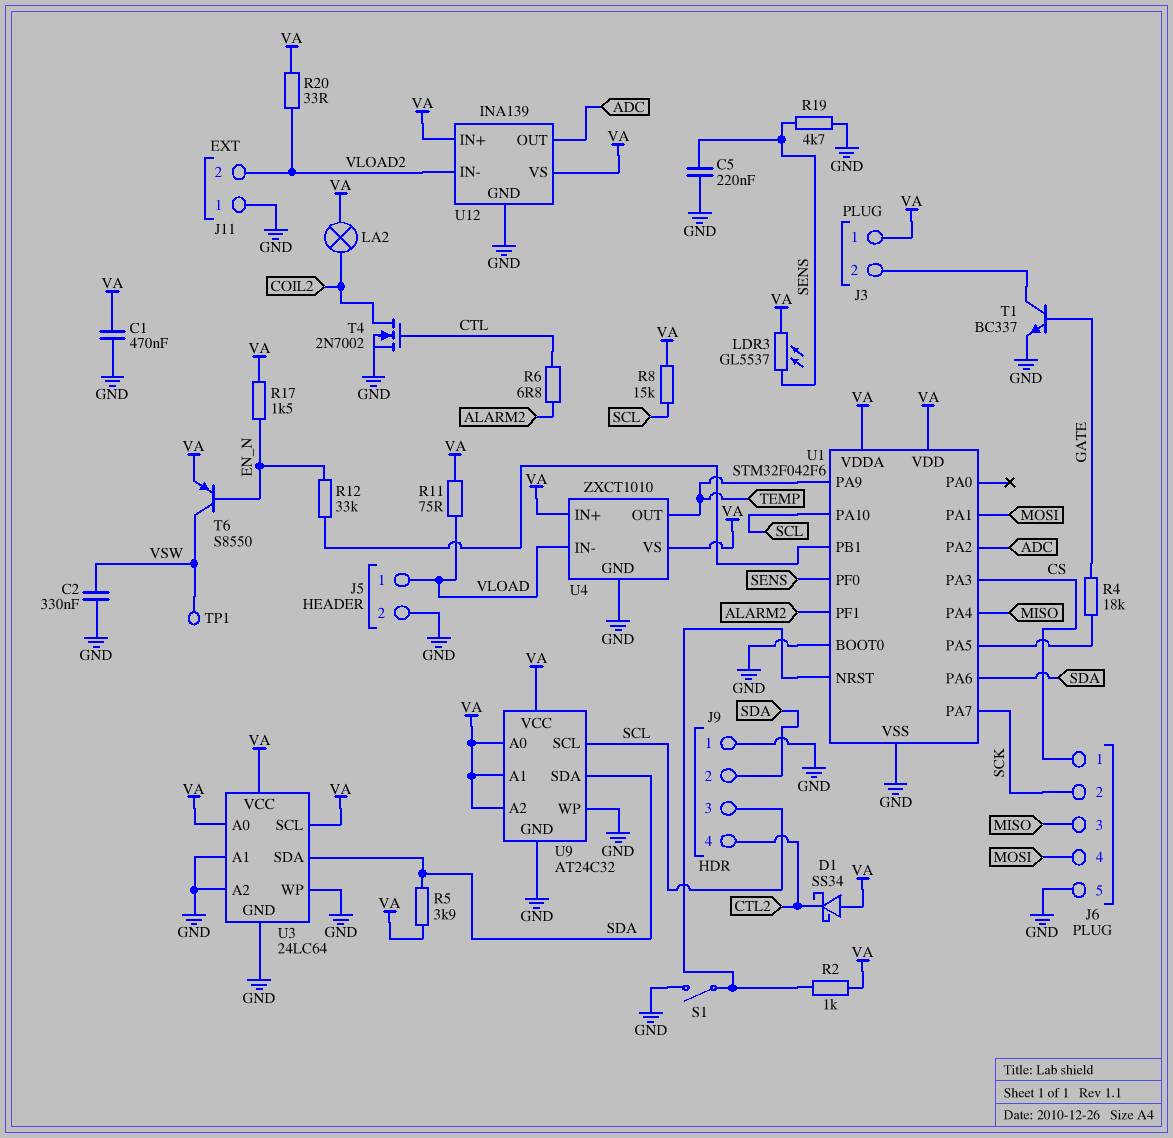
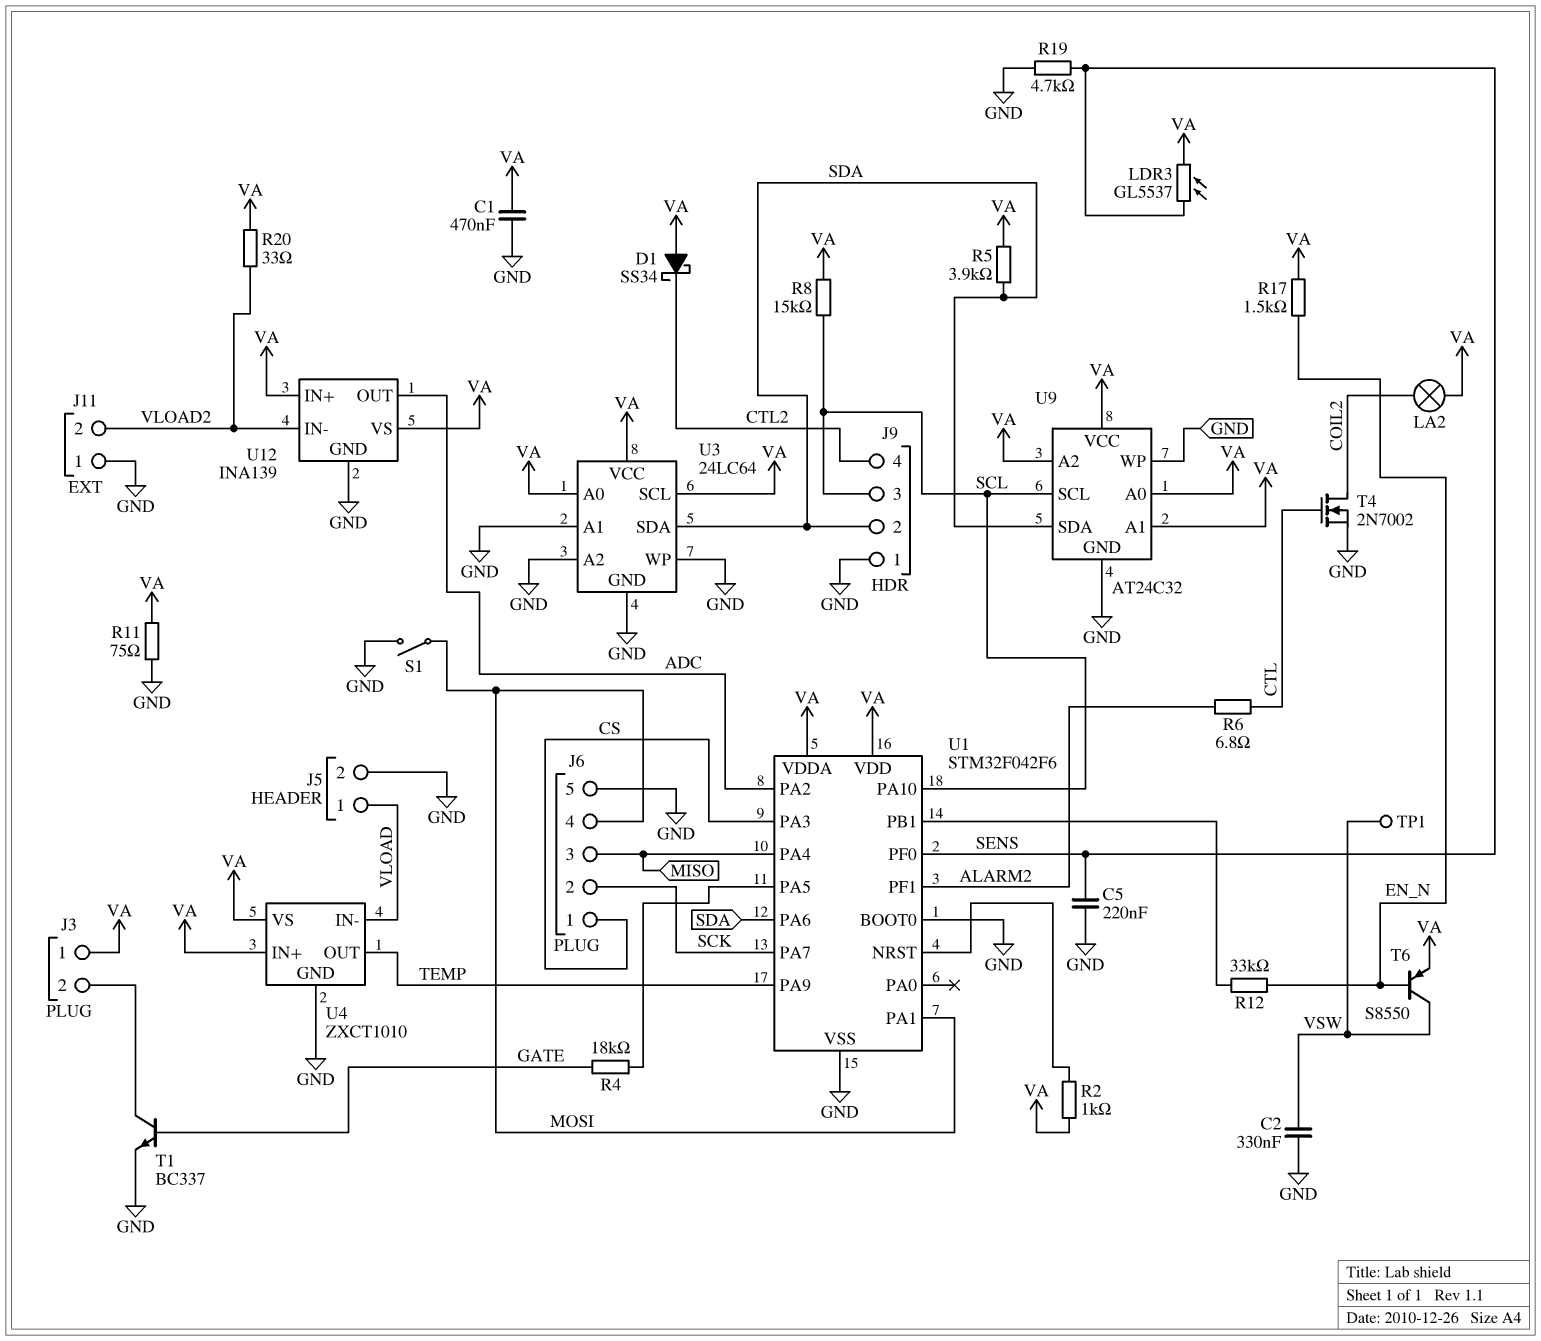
R11: 75 (VA, VLOAD) -> 75 (GND, VA)
S1: switch (GND, U1/NRST) -> switch (GND, MOSI)

